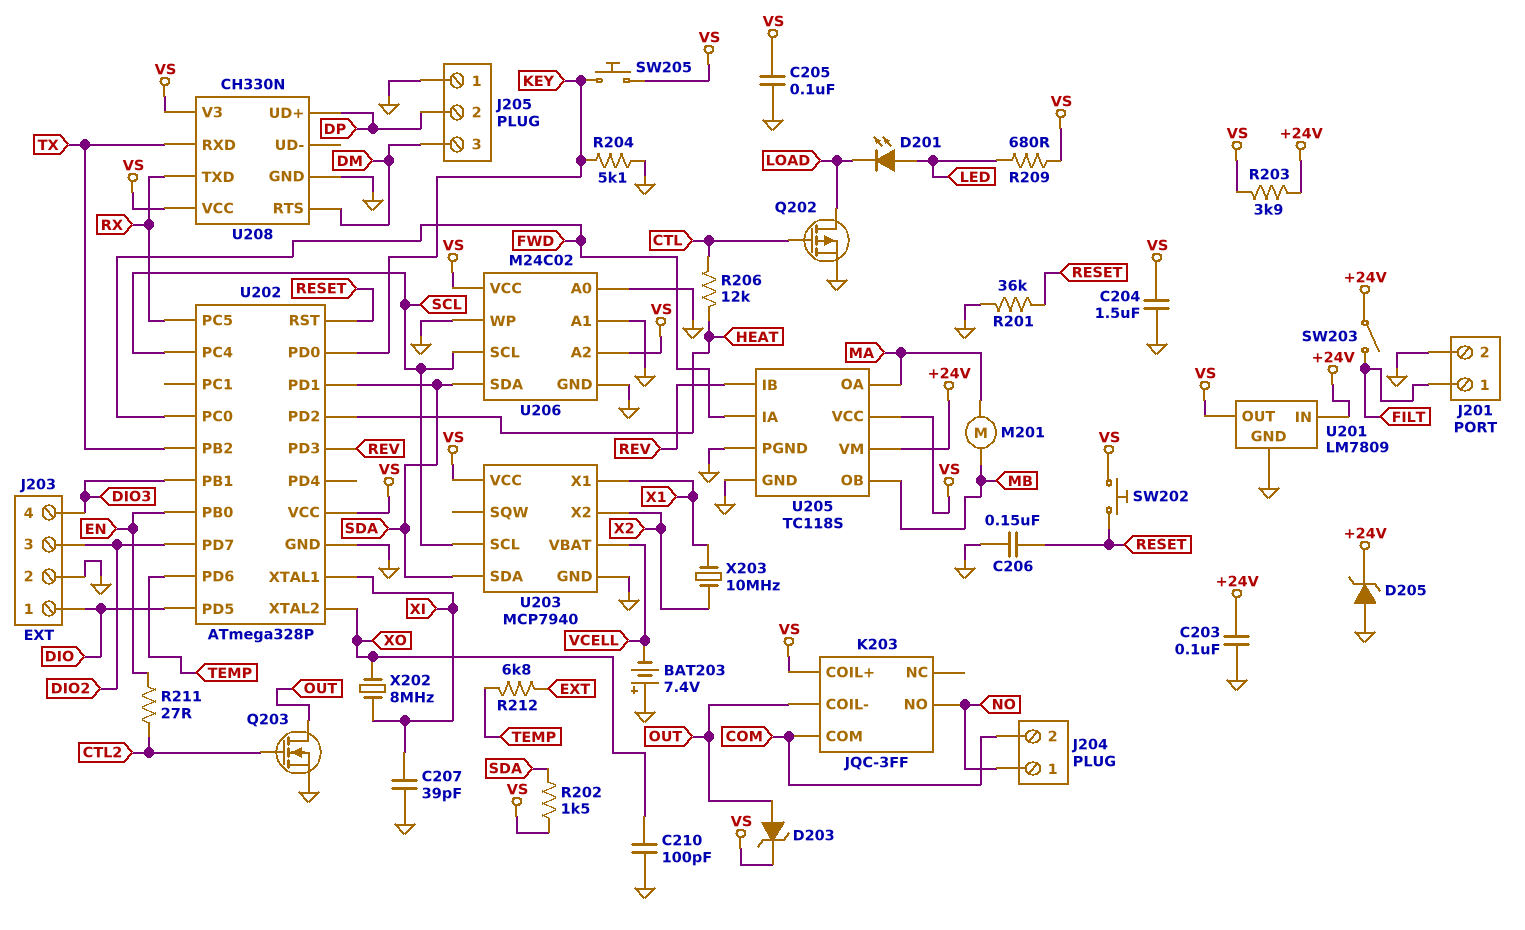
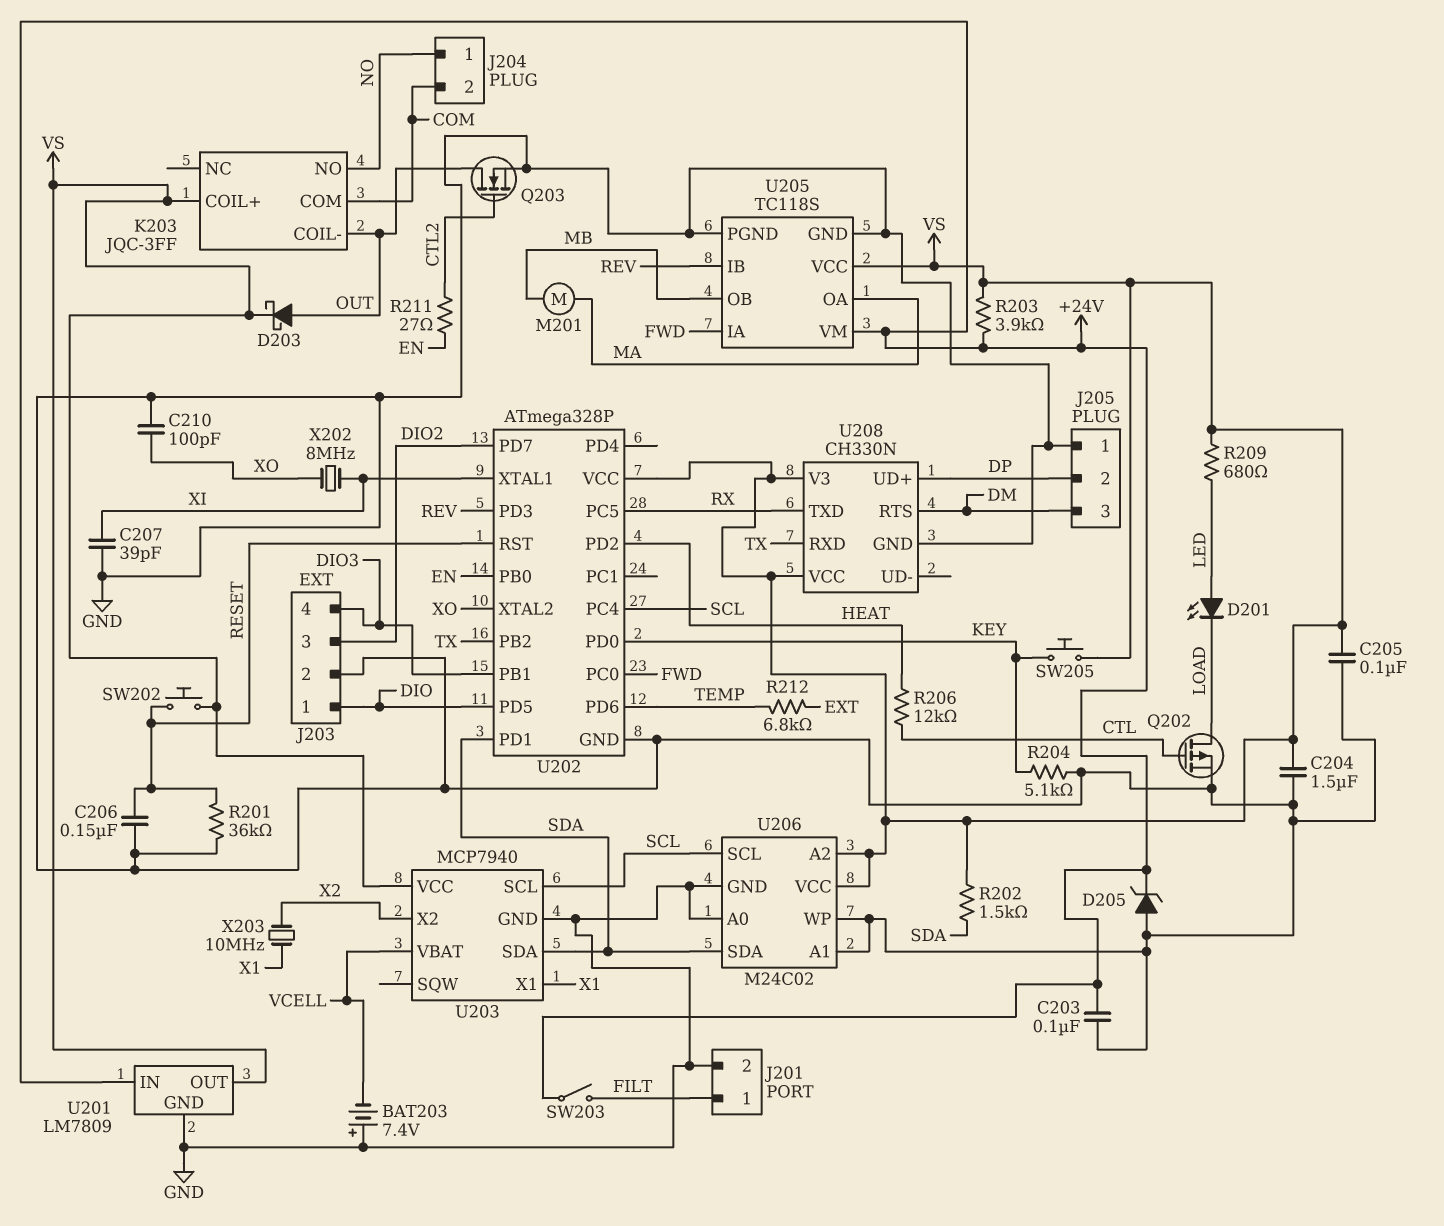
D203: zener (A OUT, K VS) -> schottky (A OUT, K VS)

